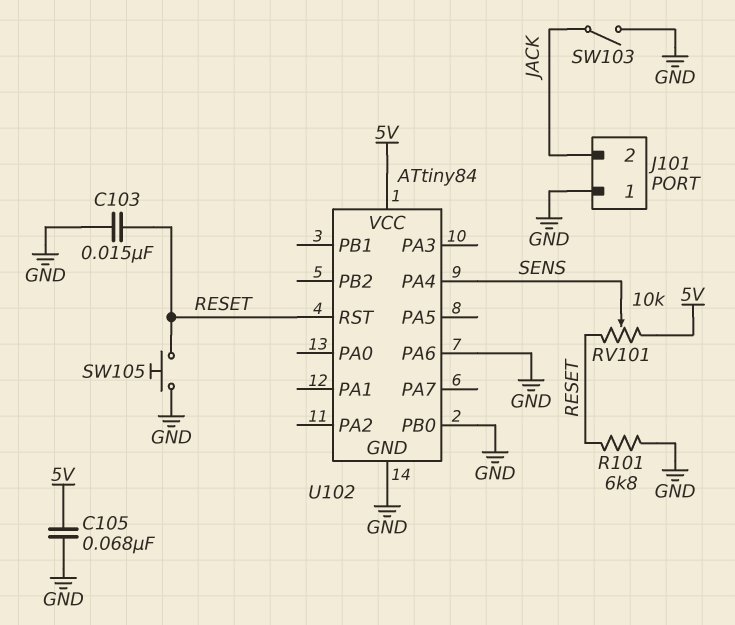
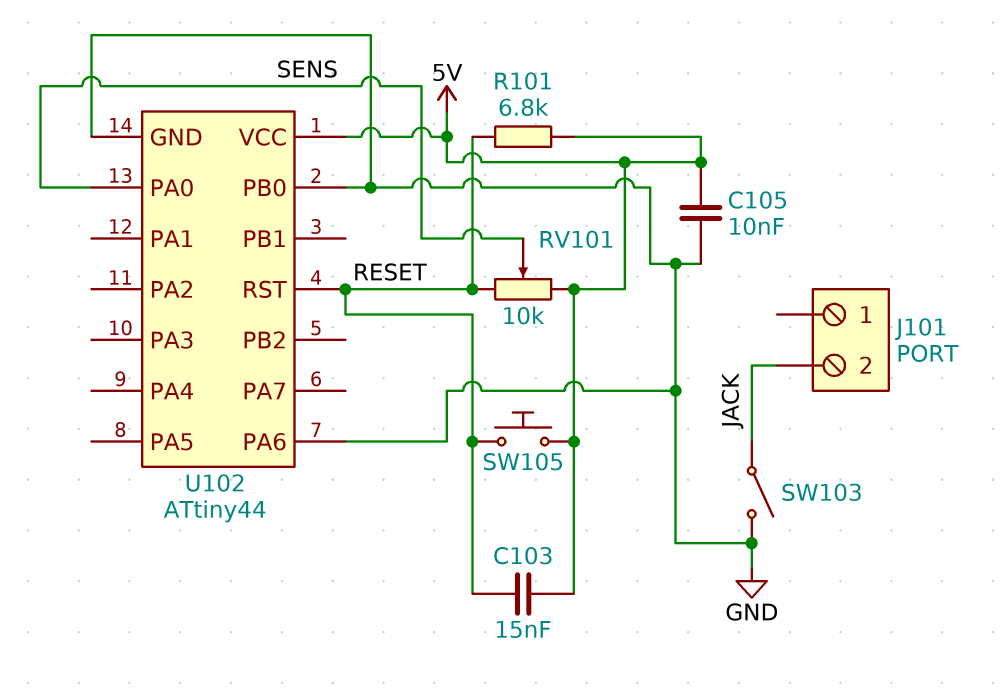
C103: 15nF (GND, RESET) -> 15nF (5V, RESET)
C105: 68nF (5V, GND) -> 10nF (5V, GND)
J101 pin 1: GND -> none
R101: 6.8k (GND, RESET) -> 6.8k (5V, RESET)
SW105: button (GND, RESET) -> button (5V, RESET)
U102: ATtiny84 -> ATtiny44
U102 pin PA0: none -> SENS
U102 pin PA4: SENS -> none

